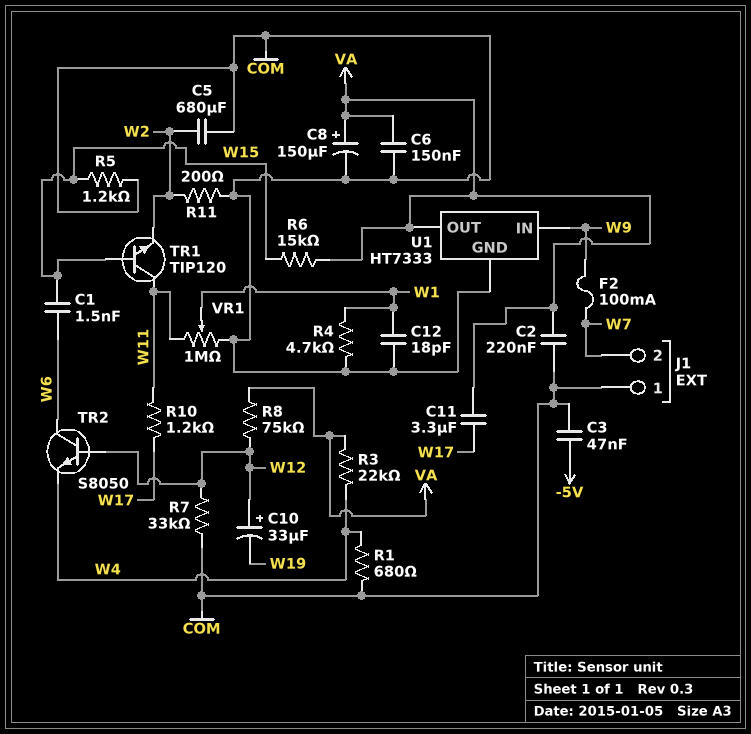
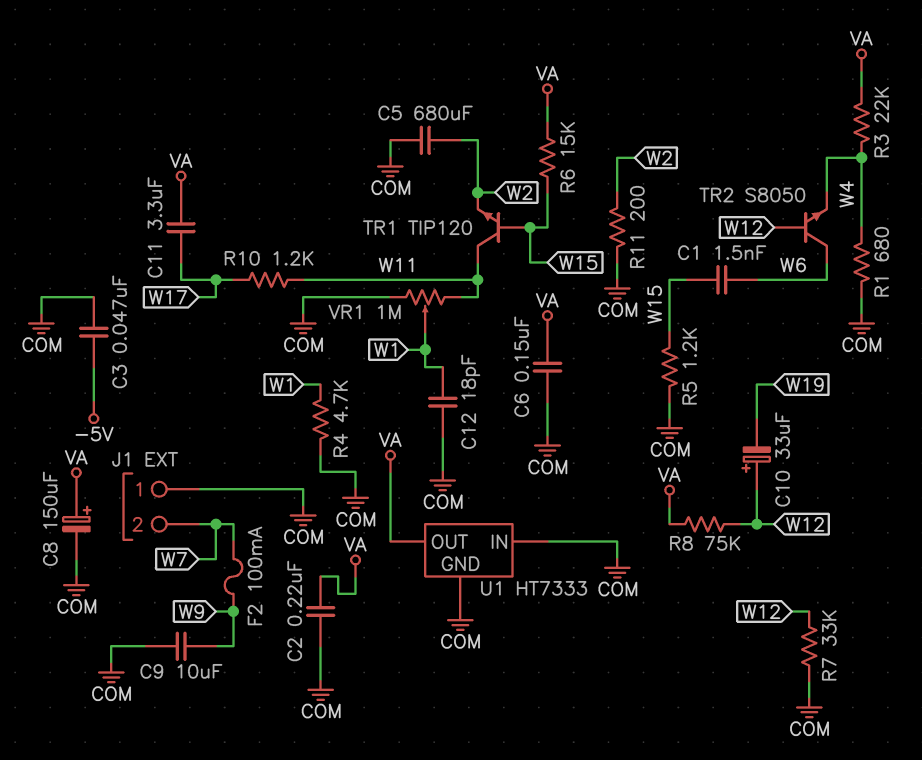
C9: none -> 10uF (COM, W9)
U1 pin IN: W9 -> COM

